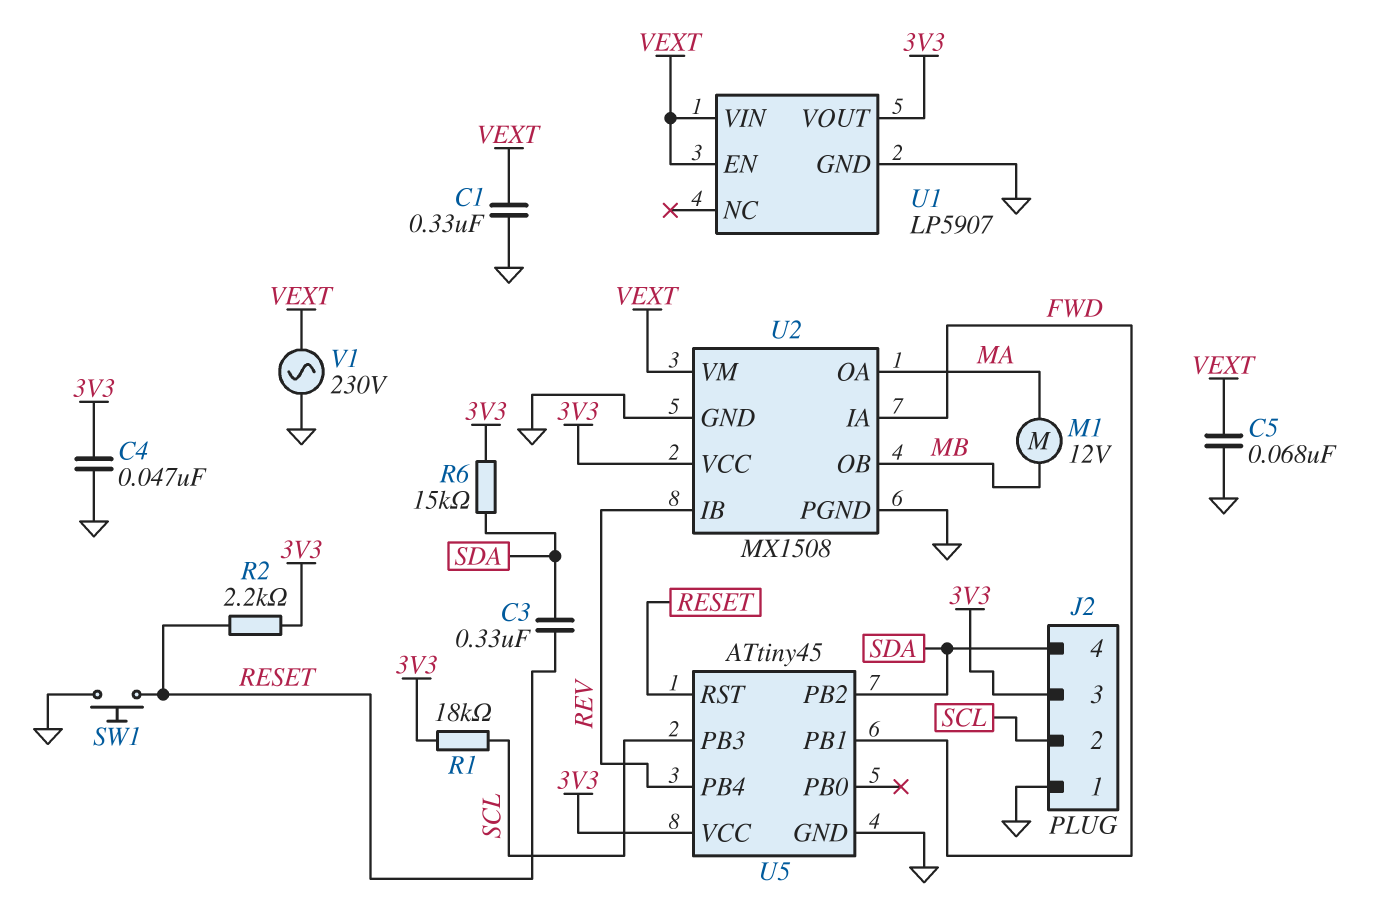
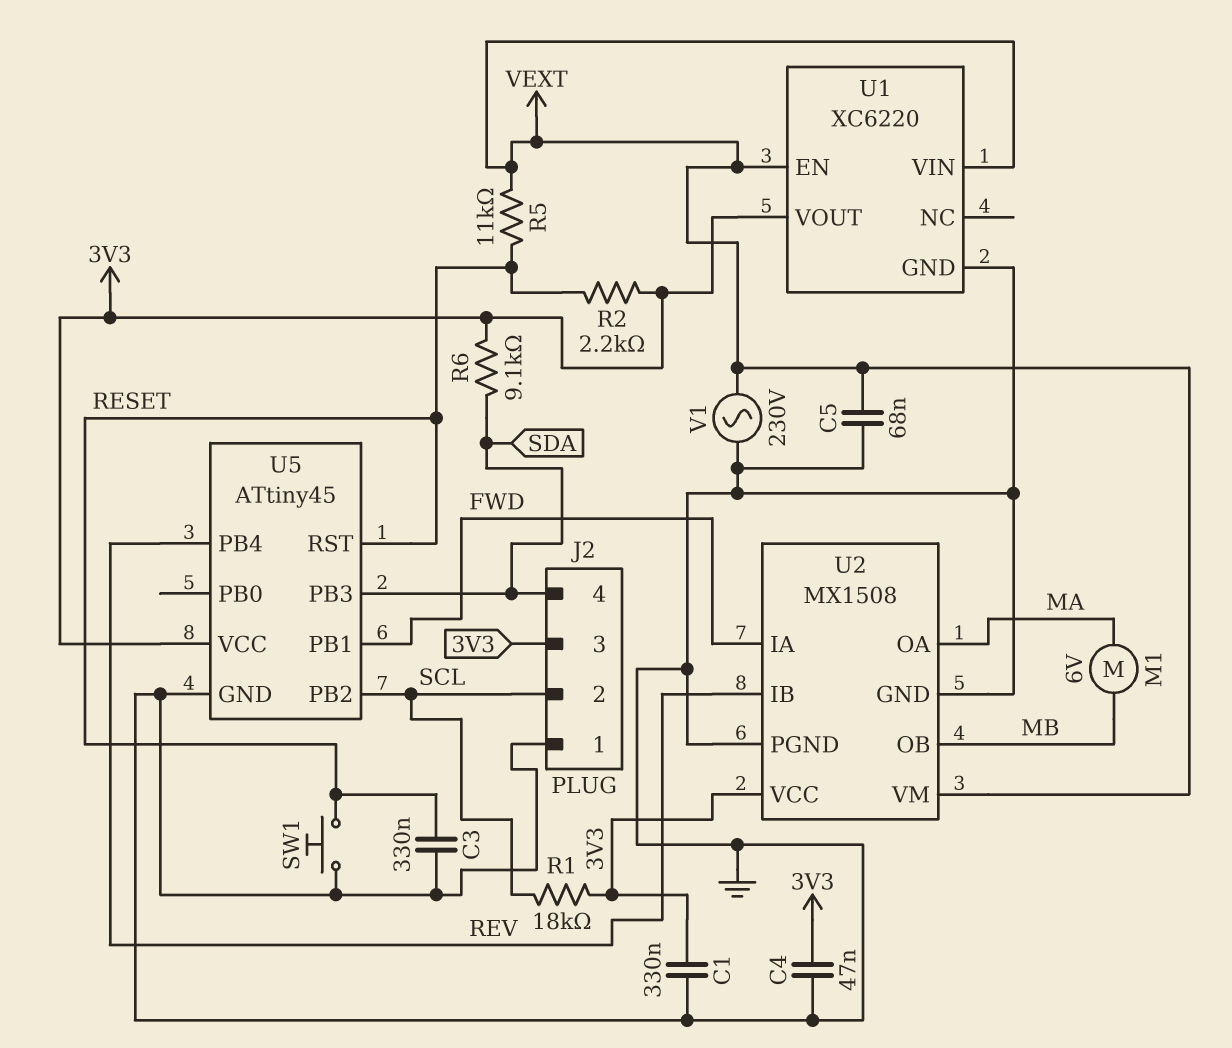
C1: 330nF (GND, VEXT) -> 330nF (3V3, GND)
C3: 330nF (RESET, SDA) -> 330nF (GND, RESET)
M1: motor 12V (MA, MB) -> motor 6V (MA, MB)
R5: none -> 11k (RESET, VEXT)
R6: 15k (3V3, SDA) -> 9.1k (3V3, SDA)
U1: LP5907 -> XC6220
U5 pin PB2: SDA -> SCL
U5 pin PB3: SCL -> SDA

